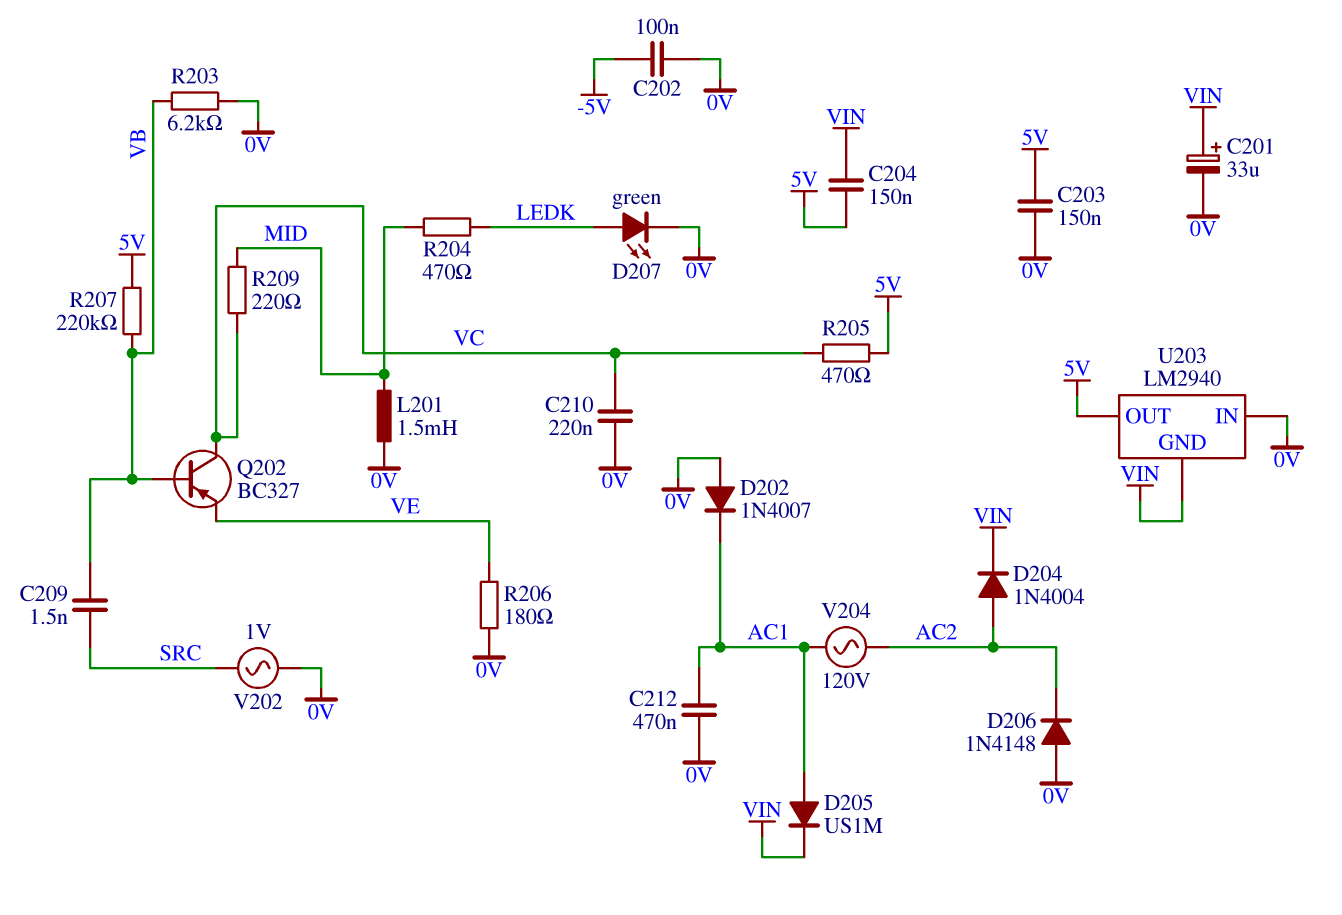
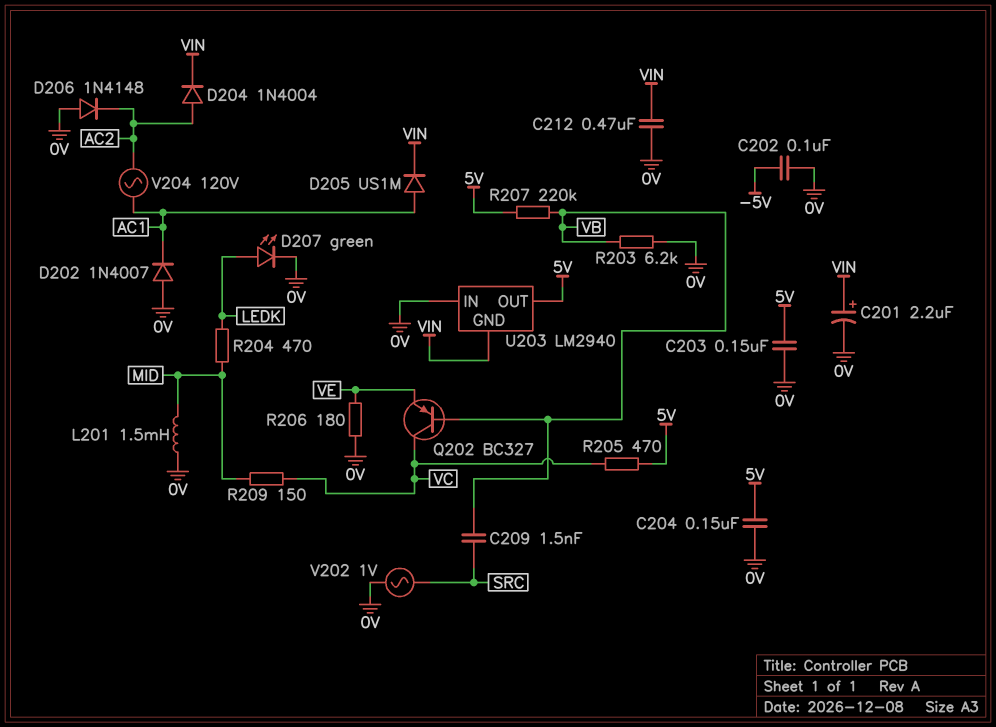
C201: 33uF (plus VIN, minus 0V) -> 2.2uF (plus VIN, minus 0V)
C204: 150nF (5V, VIN) -> 150nF (0V, 5V)
C210: 220nF (0V, VC) -> none
C212: 470nF (0V, AC1) -> 470nF (0V, VIN)
R209: 220 (MID, VC) -> 150 (MID, VC)

